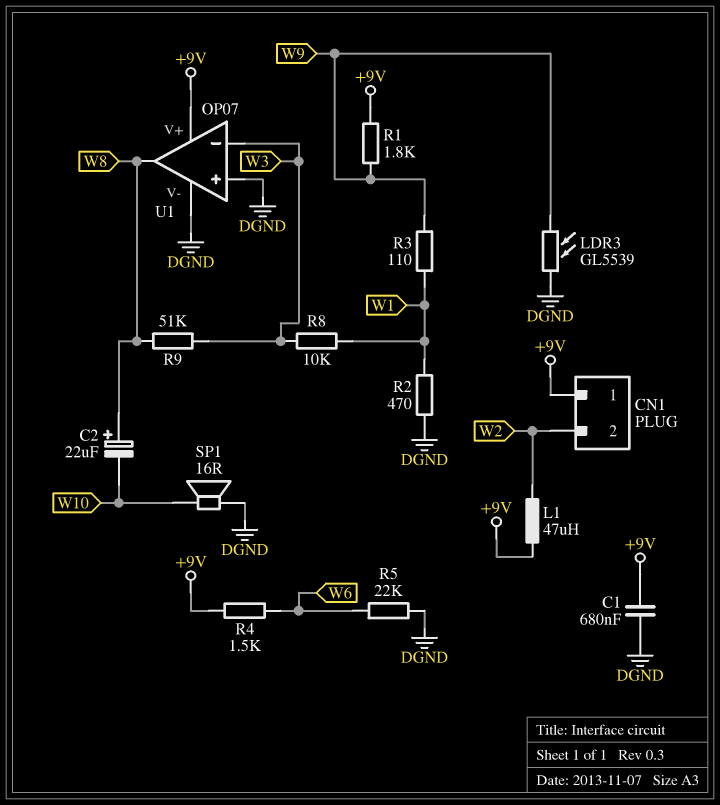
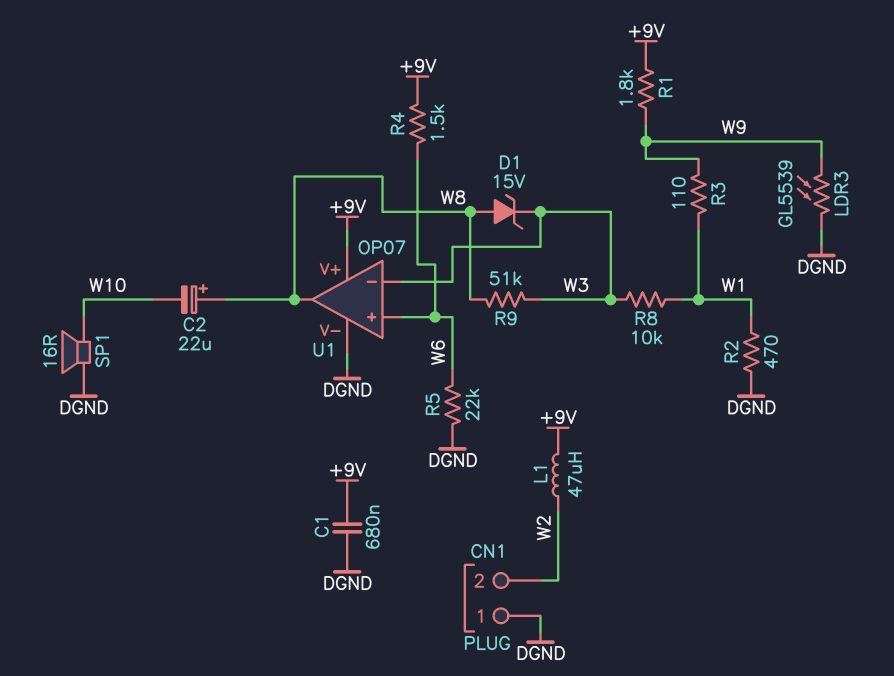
CN1 pin 1: +9V -> DGND
D1: none -> zener 15V (A W8, K W3)
U1 pin in+: DGND -> W6

